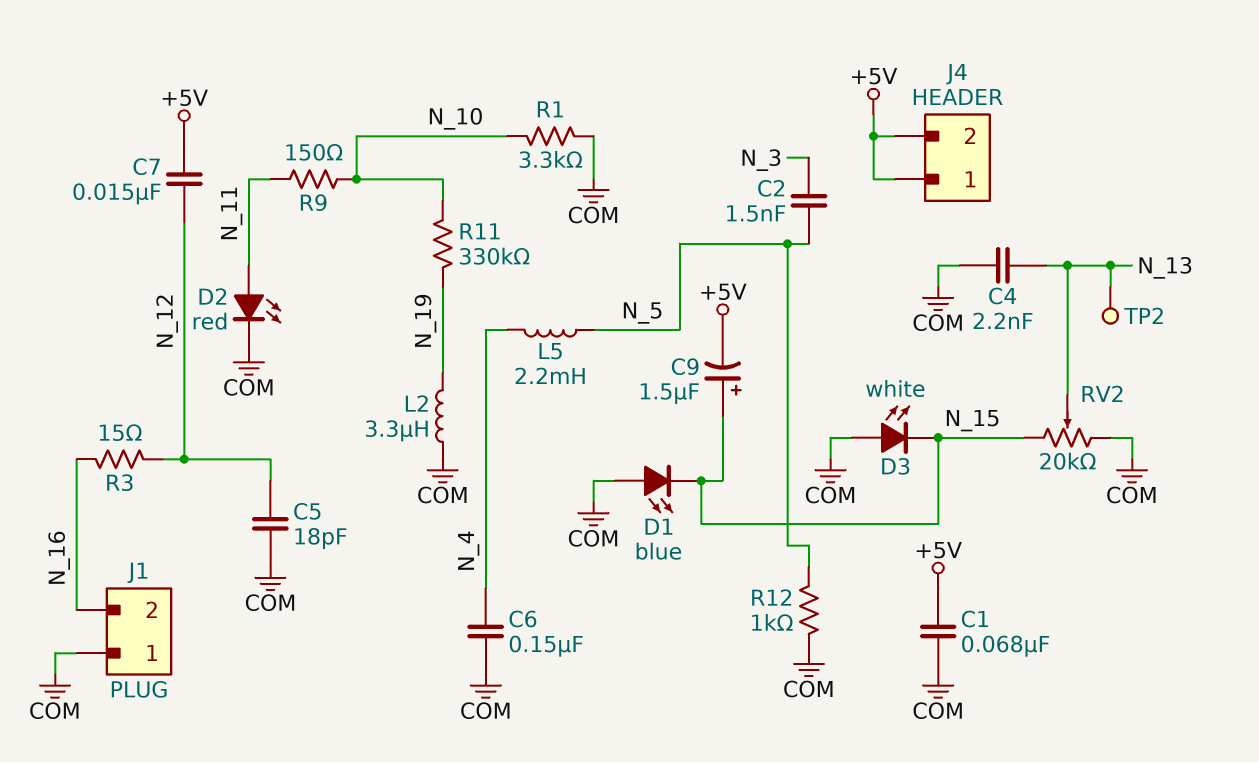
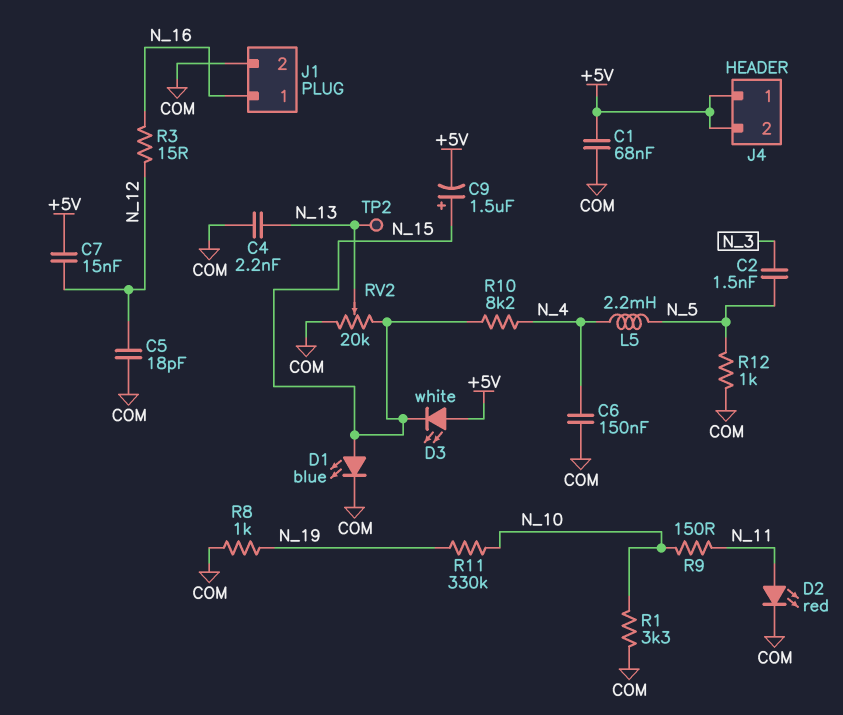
D1: LED blue (A COM, K N_15) -> LED blue (A N_15, K COM)
D3: LED white (A COM, K N_15) -> LED white (A +5V, K N_15)
J1 pin 1: COM -> N_16
J1 pin 2: N_16 -> COM
L2: 3.3uH (COM, N_19) -> none
R8: none -> 1k (COM, N_19)
R10: none -> 8.2k (N_4, N_15)

